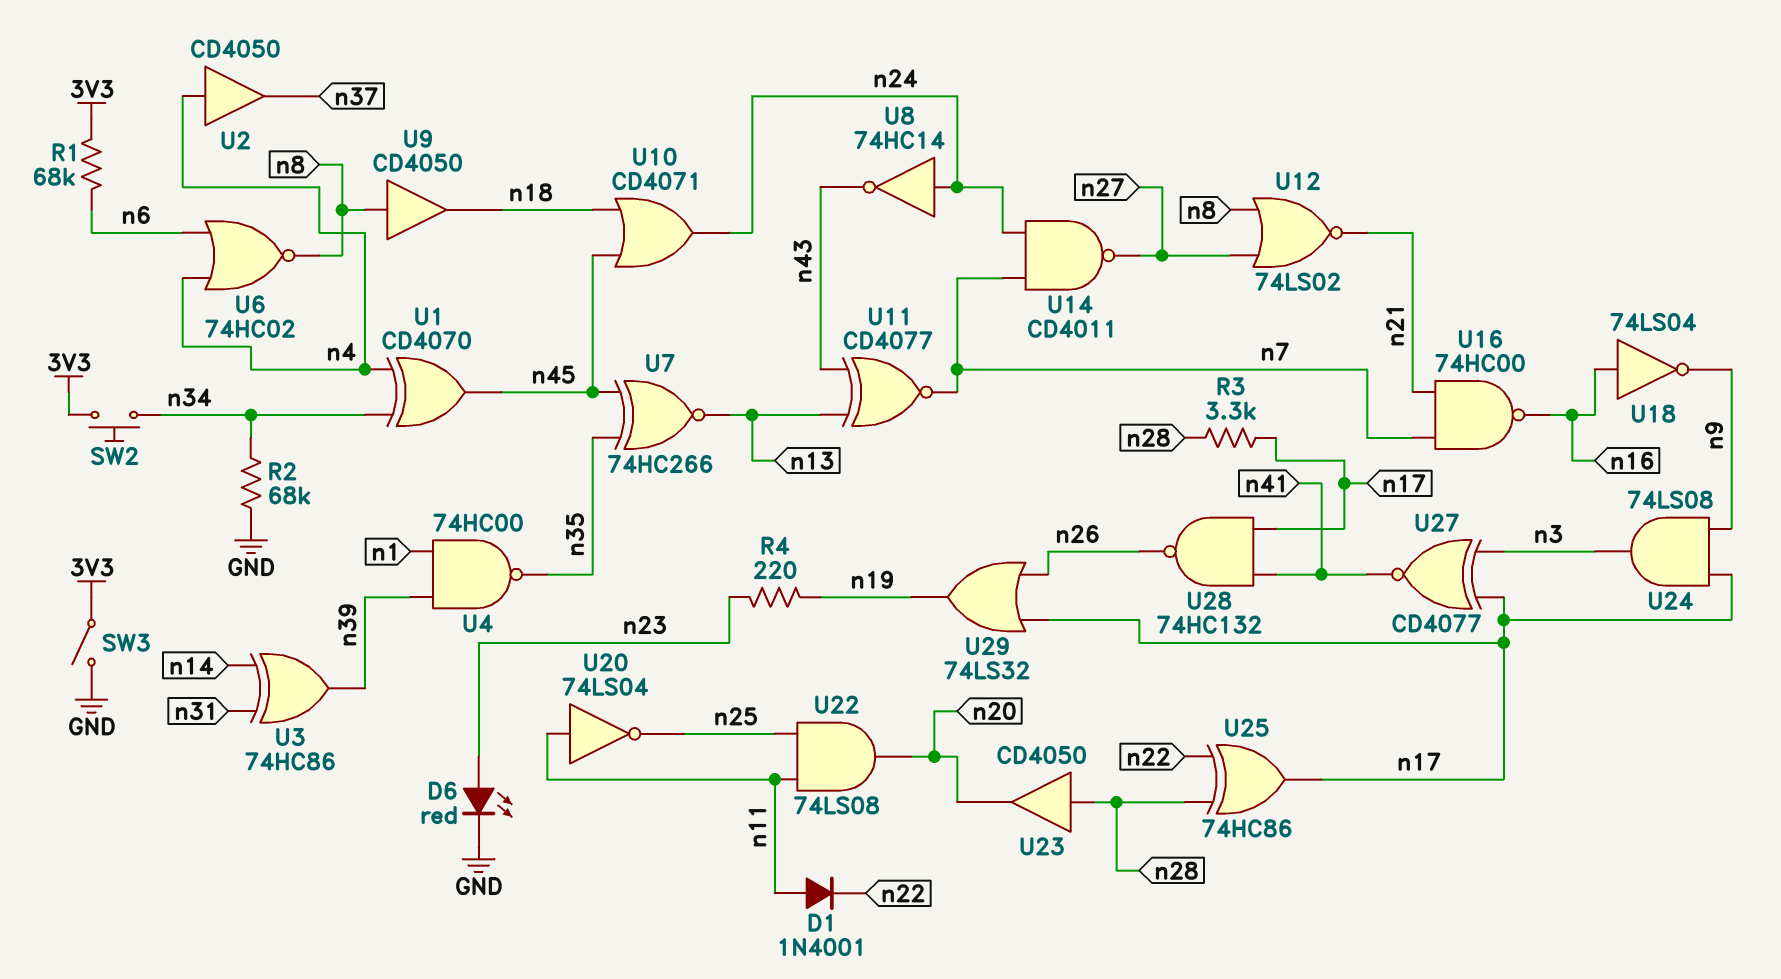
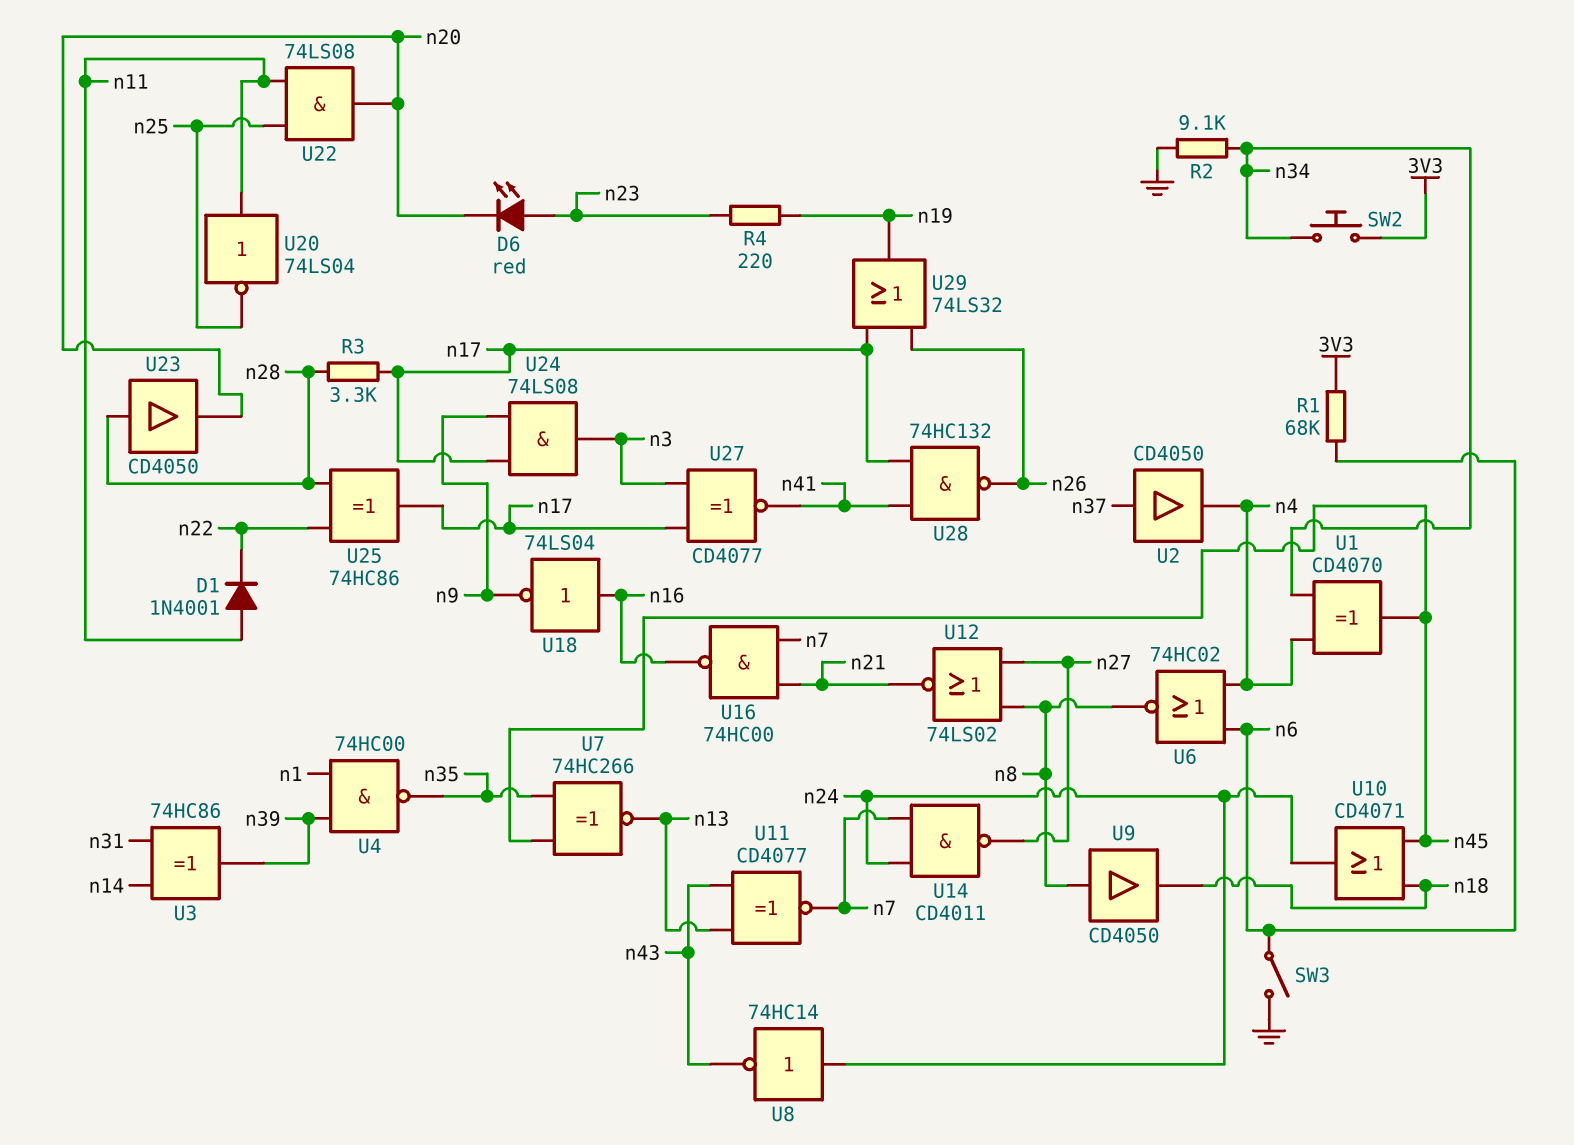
D6: LED red (A n23, K GND) -> LED red (A n23, K n20)
R2: 68k (GND, n34) -> 9.1k (GND, n34)
SW3: switch (3V3, GND) -> switch (GND, n6)
U2: buffer CD4050 (in n4, out n37) -> buffer CD4050 (in n37, out n4)

